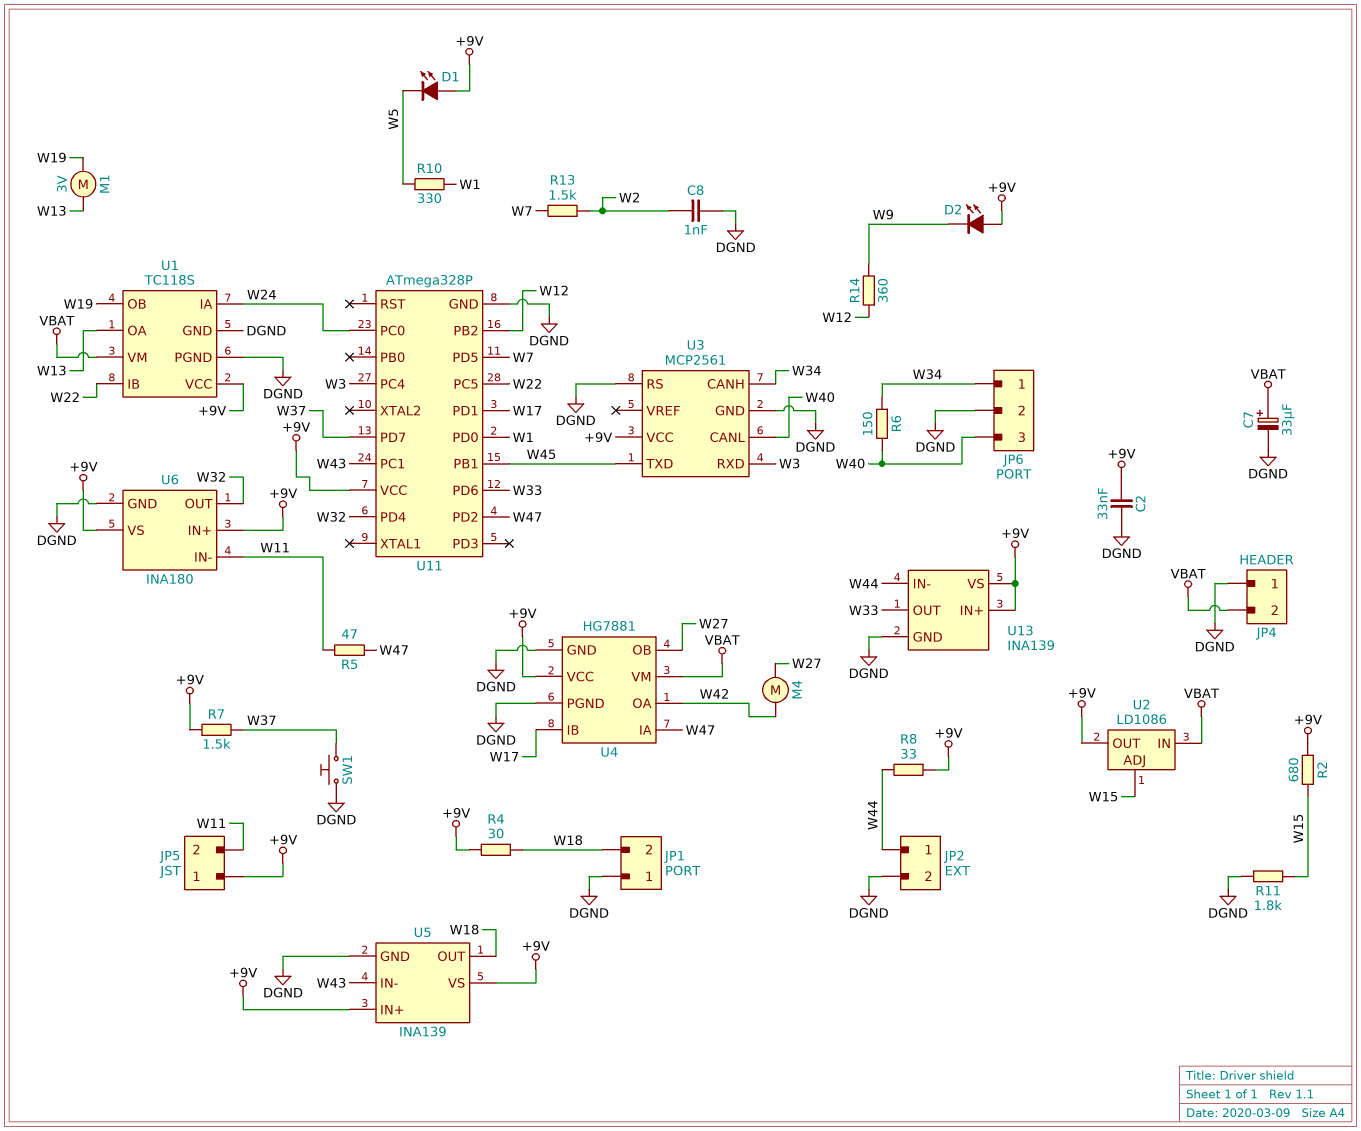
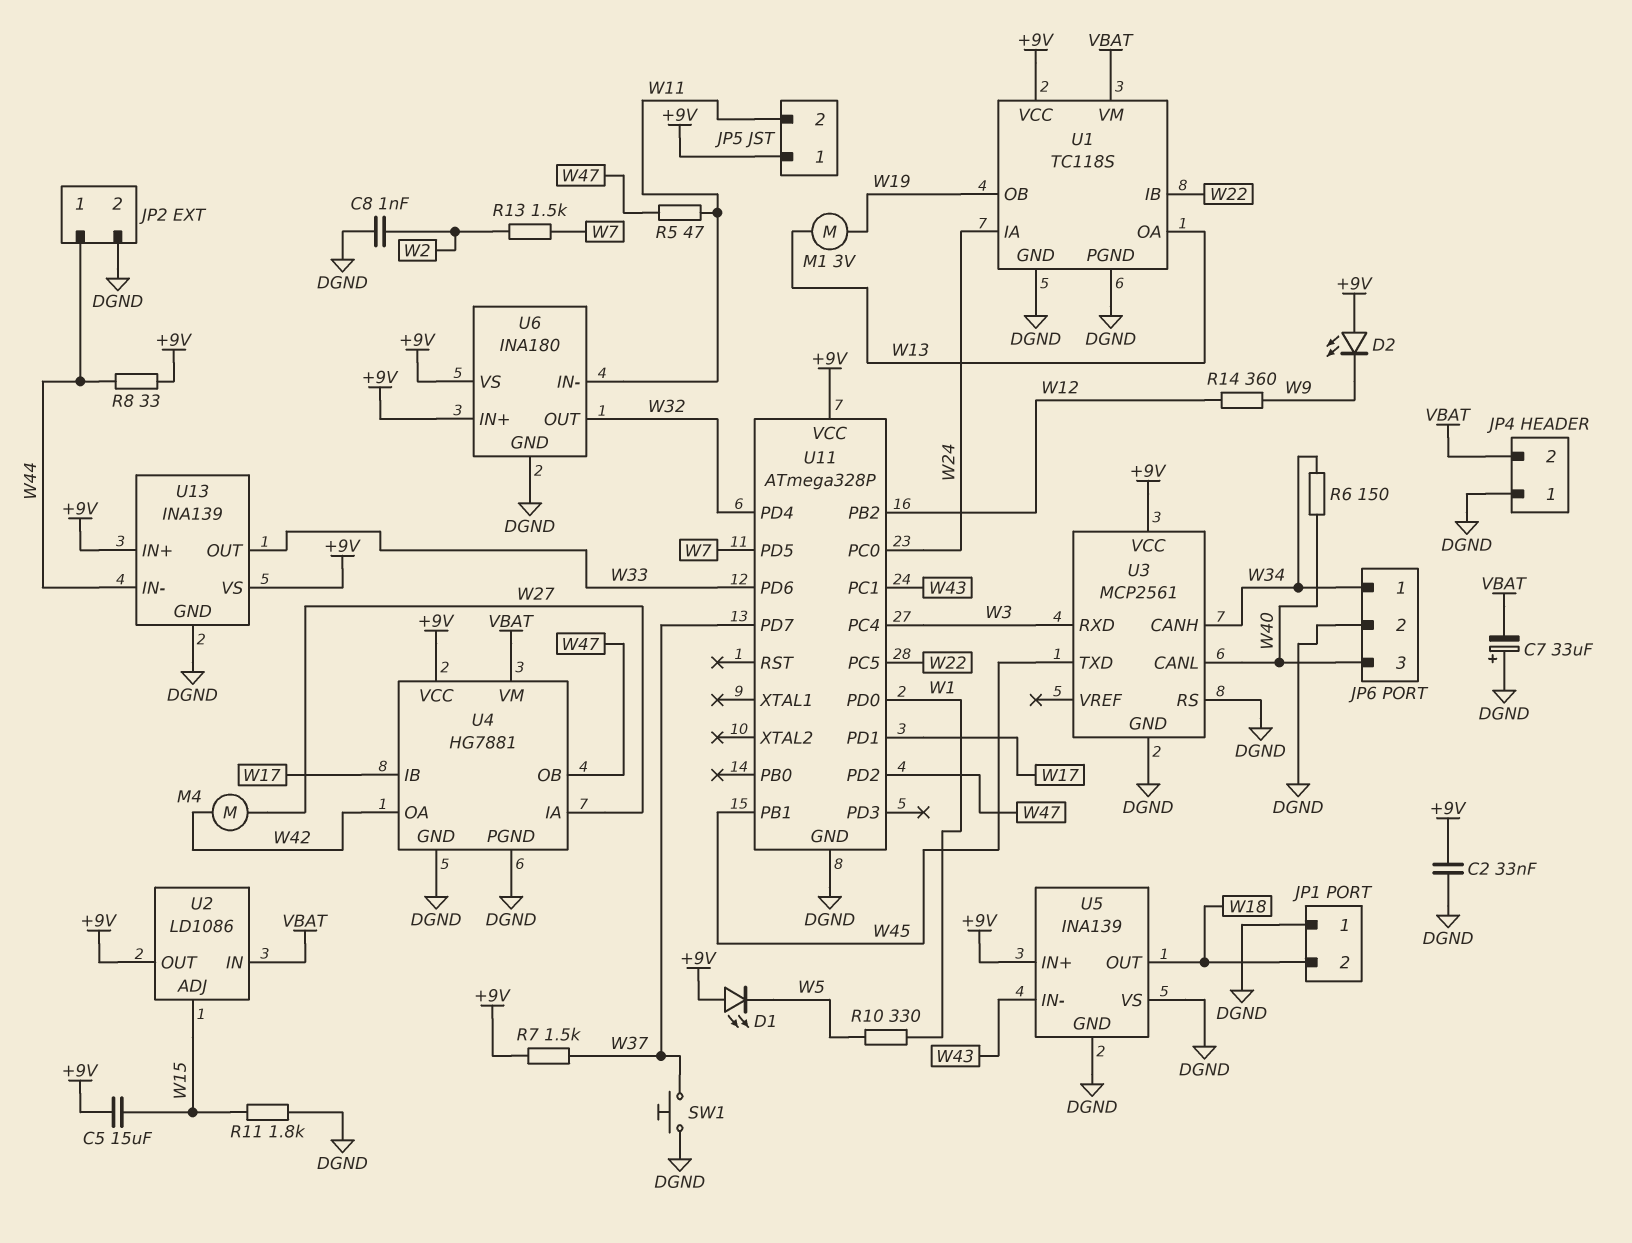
C5: none -> 15uF (+9V, W15)
C7: 33uF (plus VBAT, minus DGND) -> 33uF (plus DGND, minus VBAT)
R2: 680 (+9V, W15) -> none
R4: 30 (+9V, W18) -> none
U4 pin IA: W47 -> W27
U4 pin OB: W27 -> W47
U5 pin VS: +9V -> DGND

